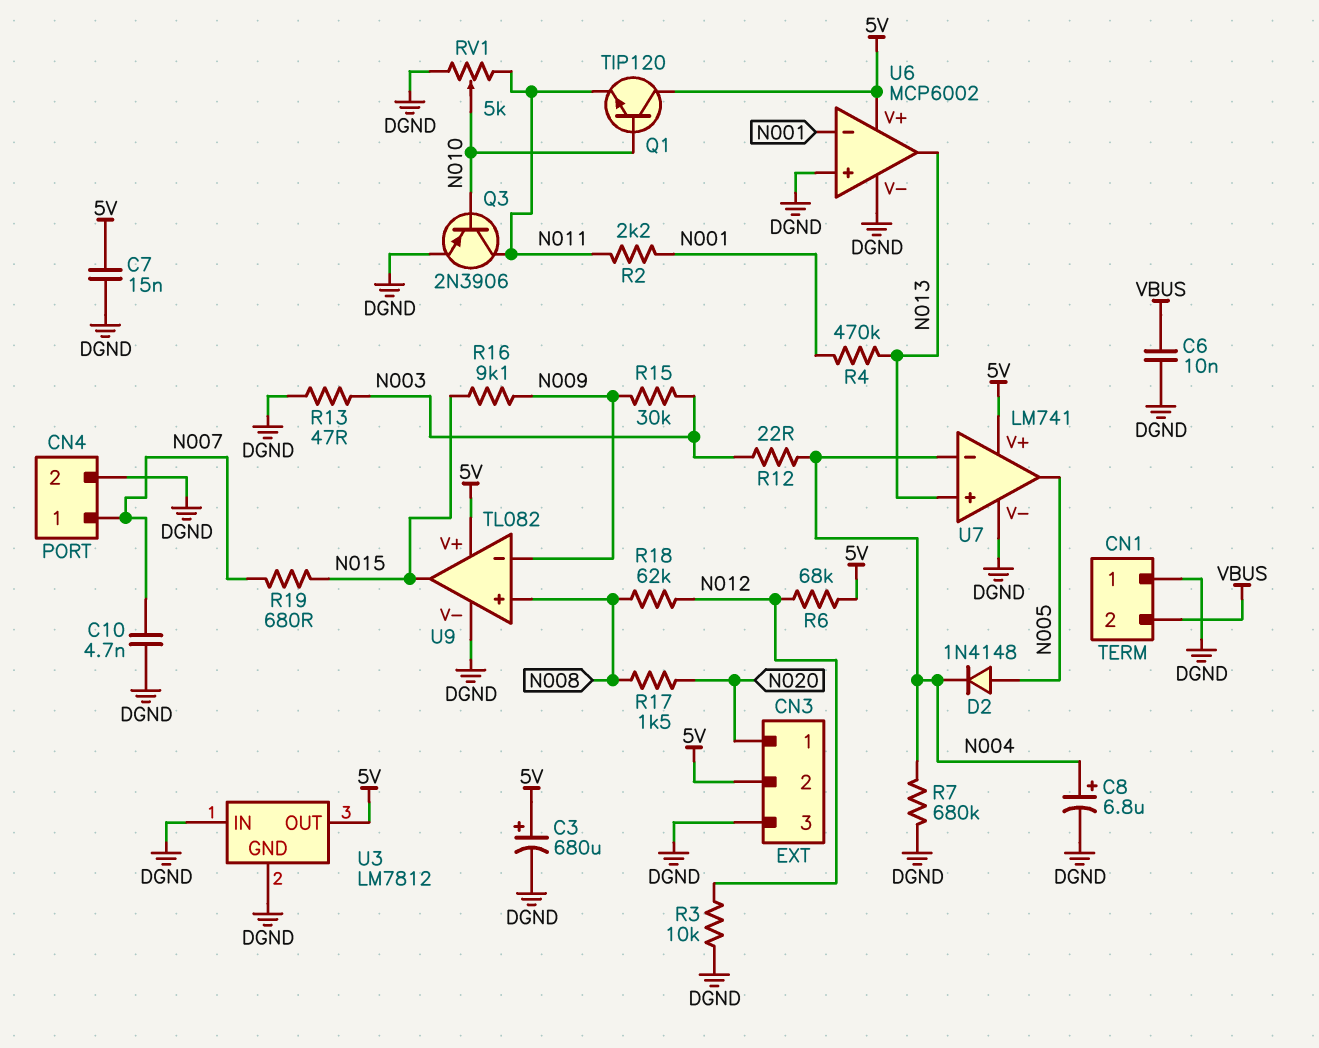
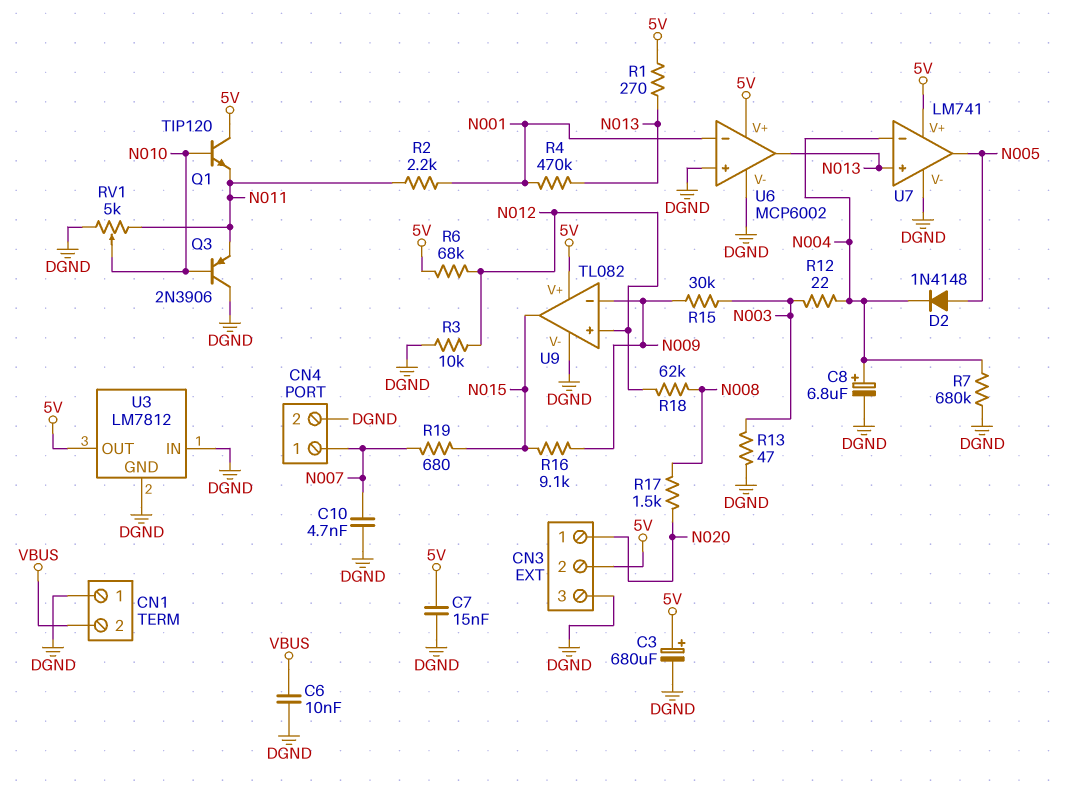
Q3: PNP 2N3906 (B N010, C N011, E DGND) -> PNP 2N3906 (B N010, C DGND, E N011)
R1: none -> 270 (5V, N013)
U9 pin in+: N008 -> N012

